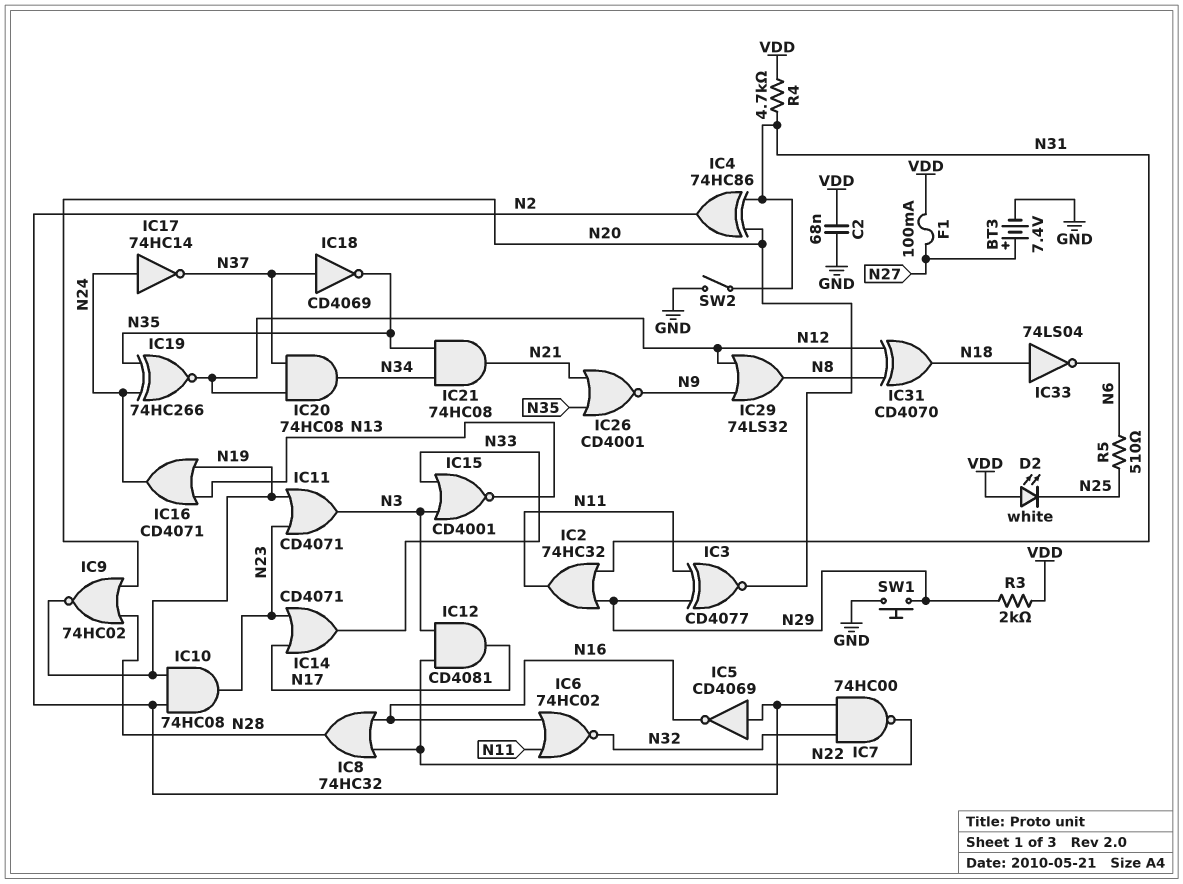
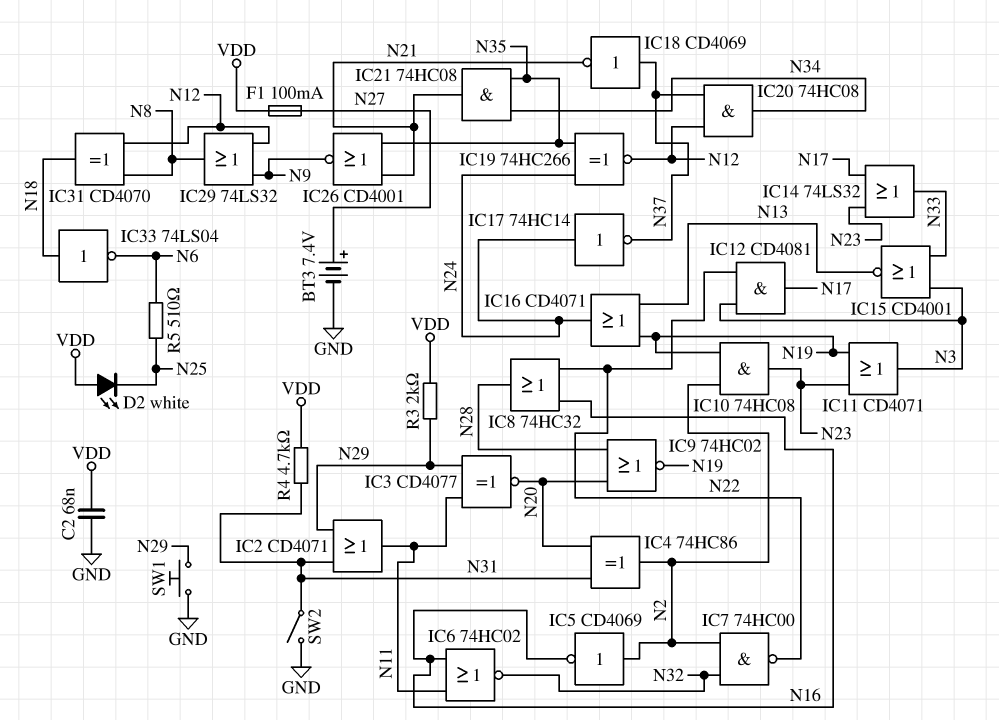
IC2: OR 74HC32 (in N29, in N31, out N11) -> OR CD4071 (in N29, in N31, out N11)
IC14: OR CD4071 (in N17, in N23, out N33) -> OR 74LS32 (in N17, in N23, out N33)
IC18: NOT CD4069 (in N37, out N35) -> NOT CD4069 (in N37, out N21)

